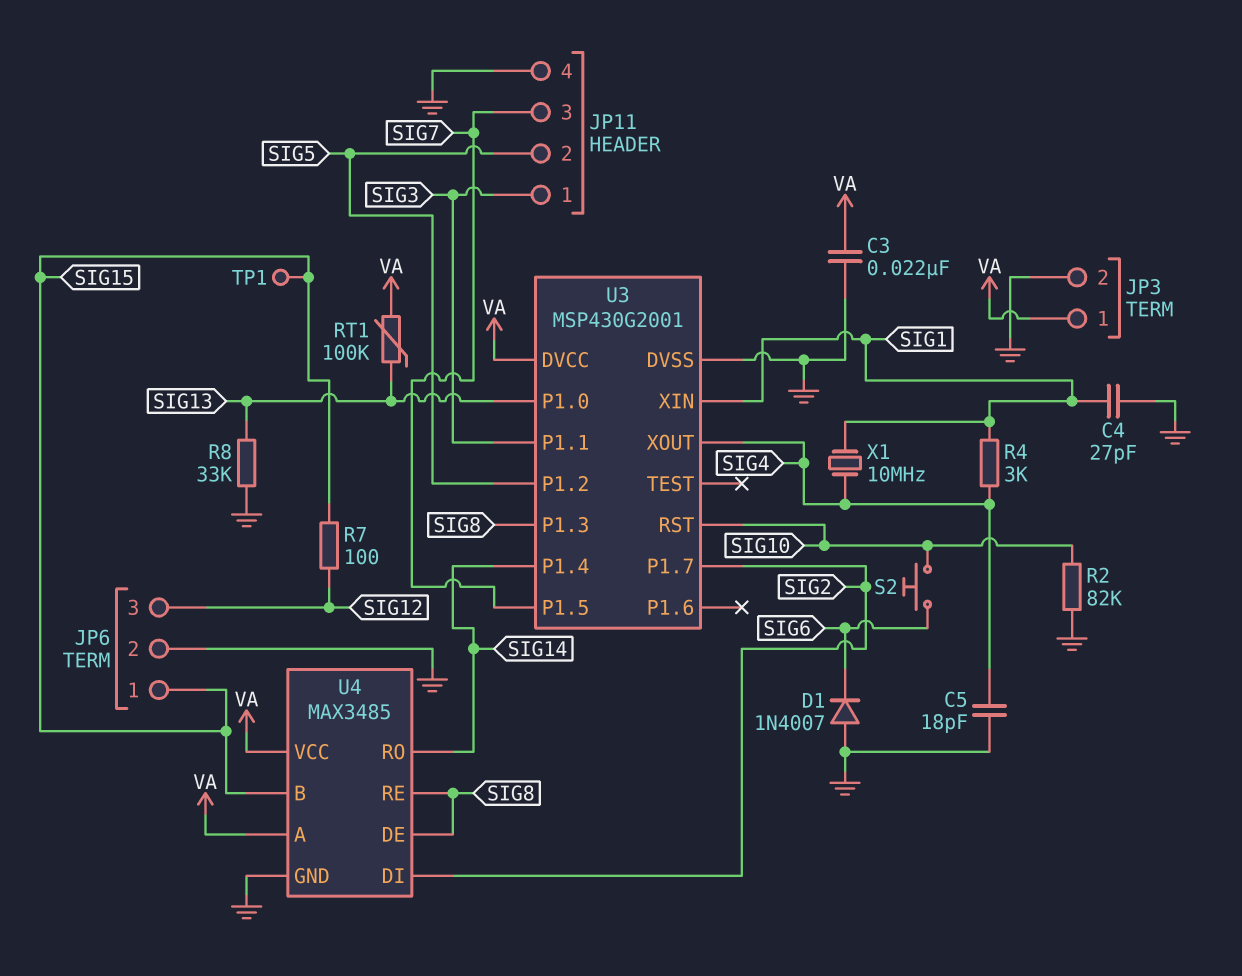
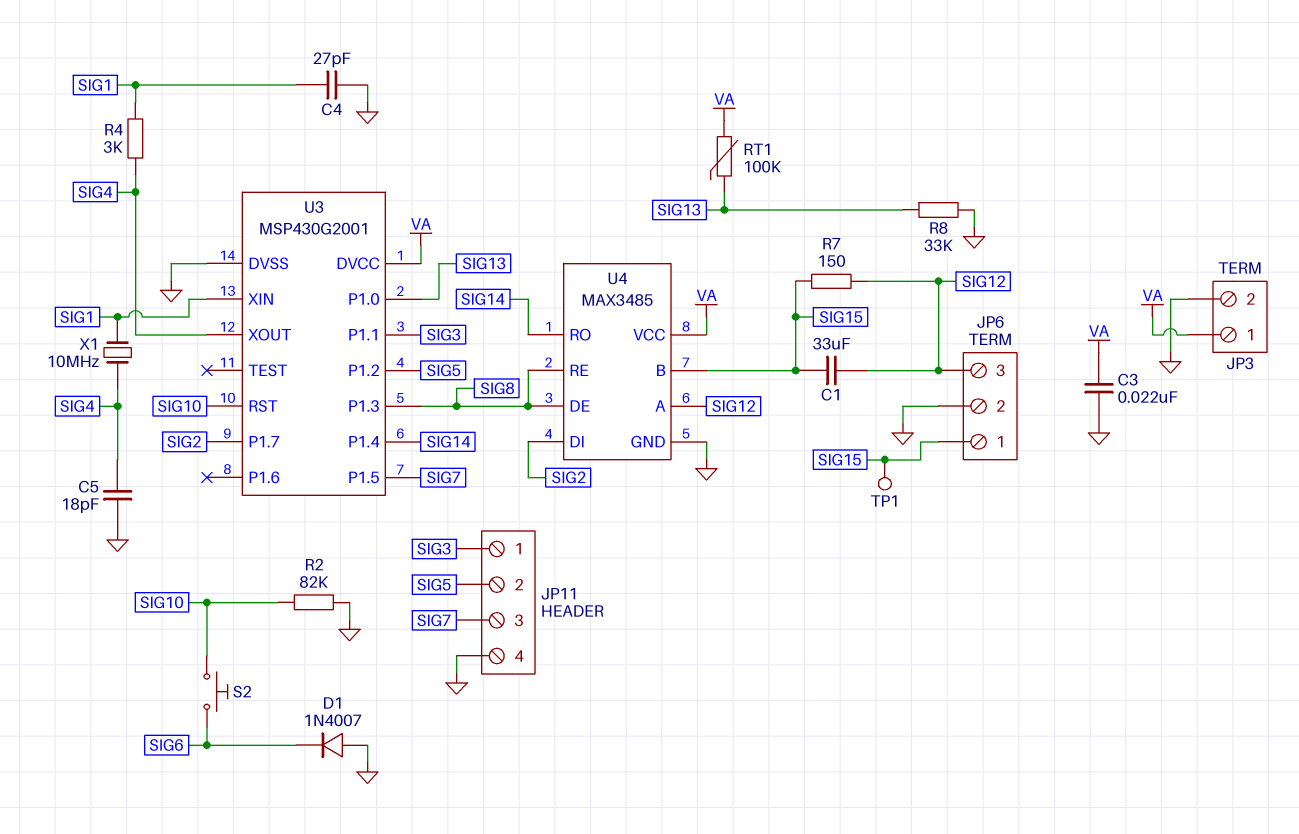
C1: none -> 33uF (SIG12, SIG15)
R7: 100 (SIG12, SIG15) -> 150 (SIG12, SIG15)
U4 pin A: VA -> SIG12

